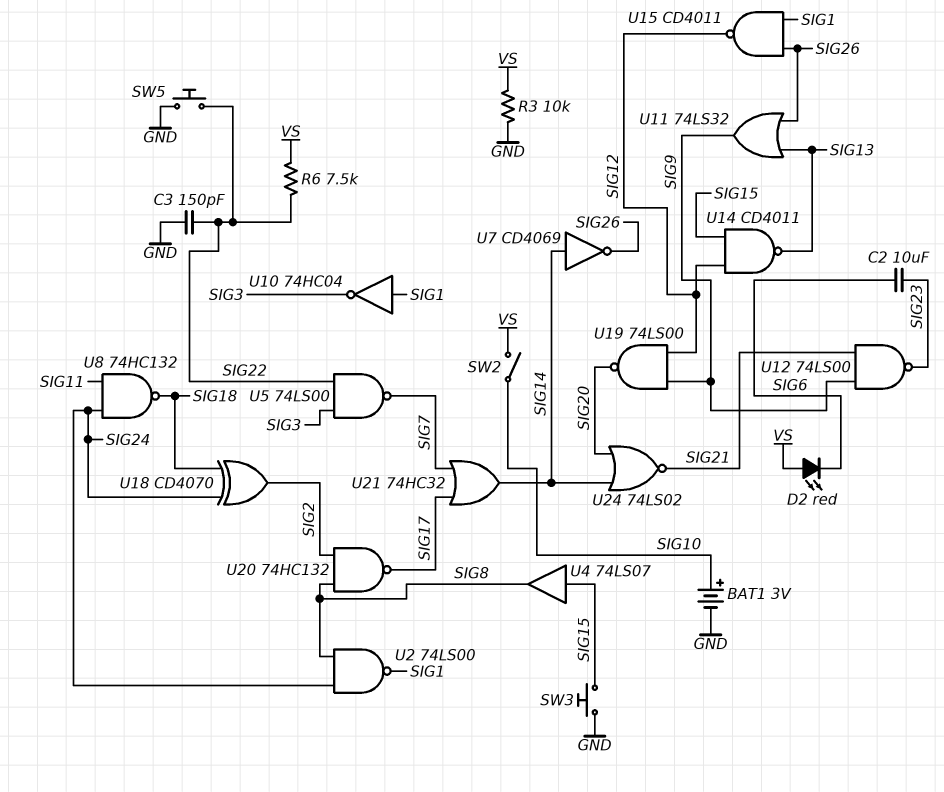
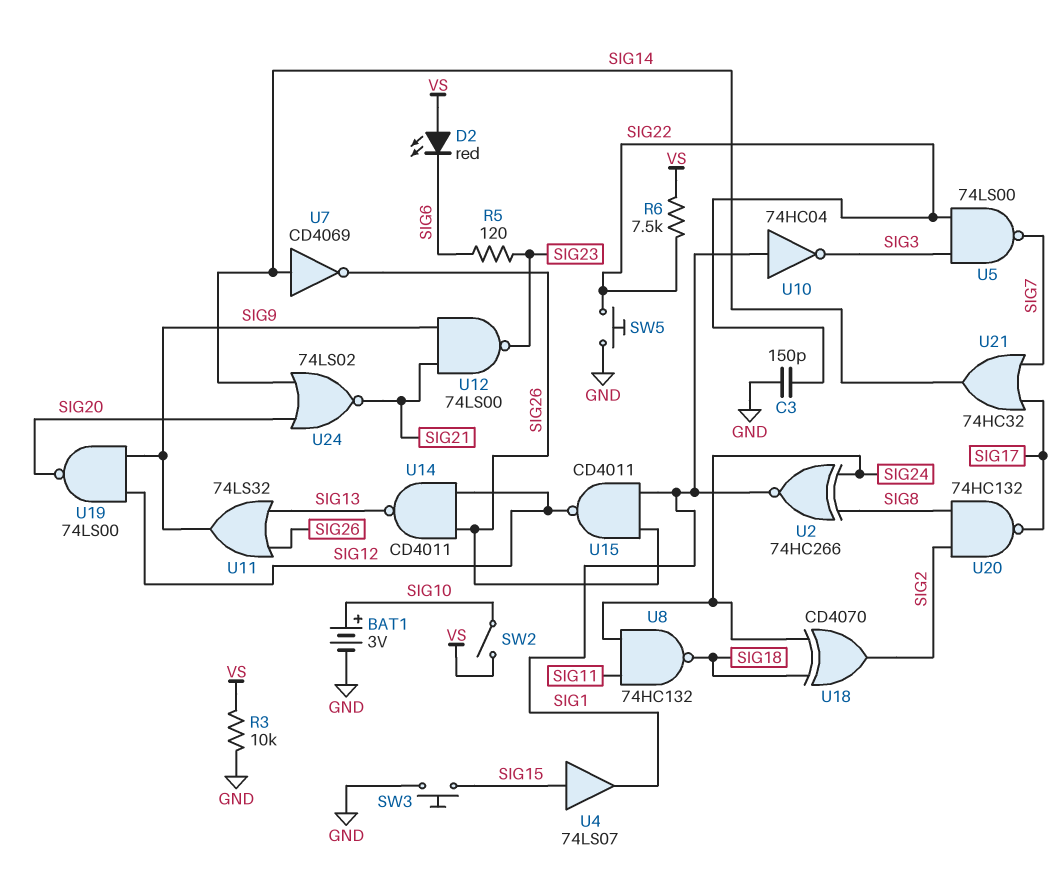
C2: 10uF (SIG6, SIG23) -> none
R5: none -> 120 (SIG6, SIG23)
U2: NAND 74LS00 (in SIG8, in SIG24, out SIG1) -> XNOR 74HC266 (in SIG8, in SIG24, out SIG1)
U4: buffer 74LS07 (in SIG15, out SIG8) -> buffer 74LS07 (in SIG15, out SIG1)
U14: NAND CD4011 (in SIG12, in SIG15, out SIG13) -> NAND CD4011 (in SIG12, in SIG26, out SIG13)

